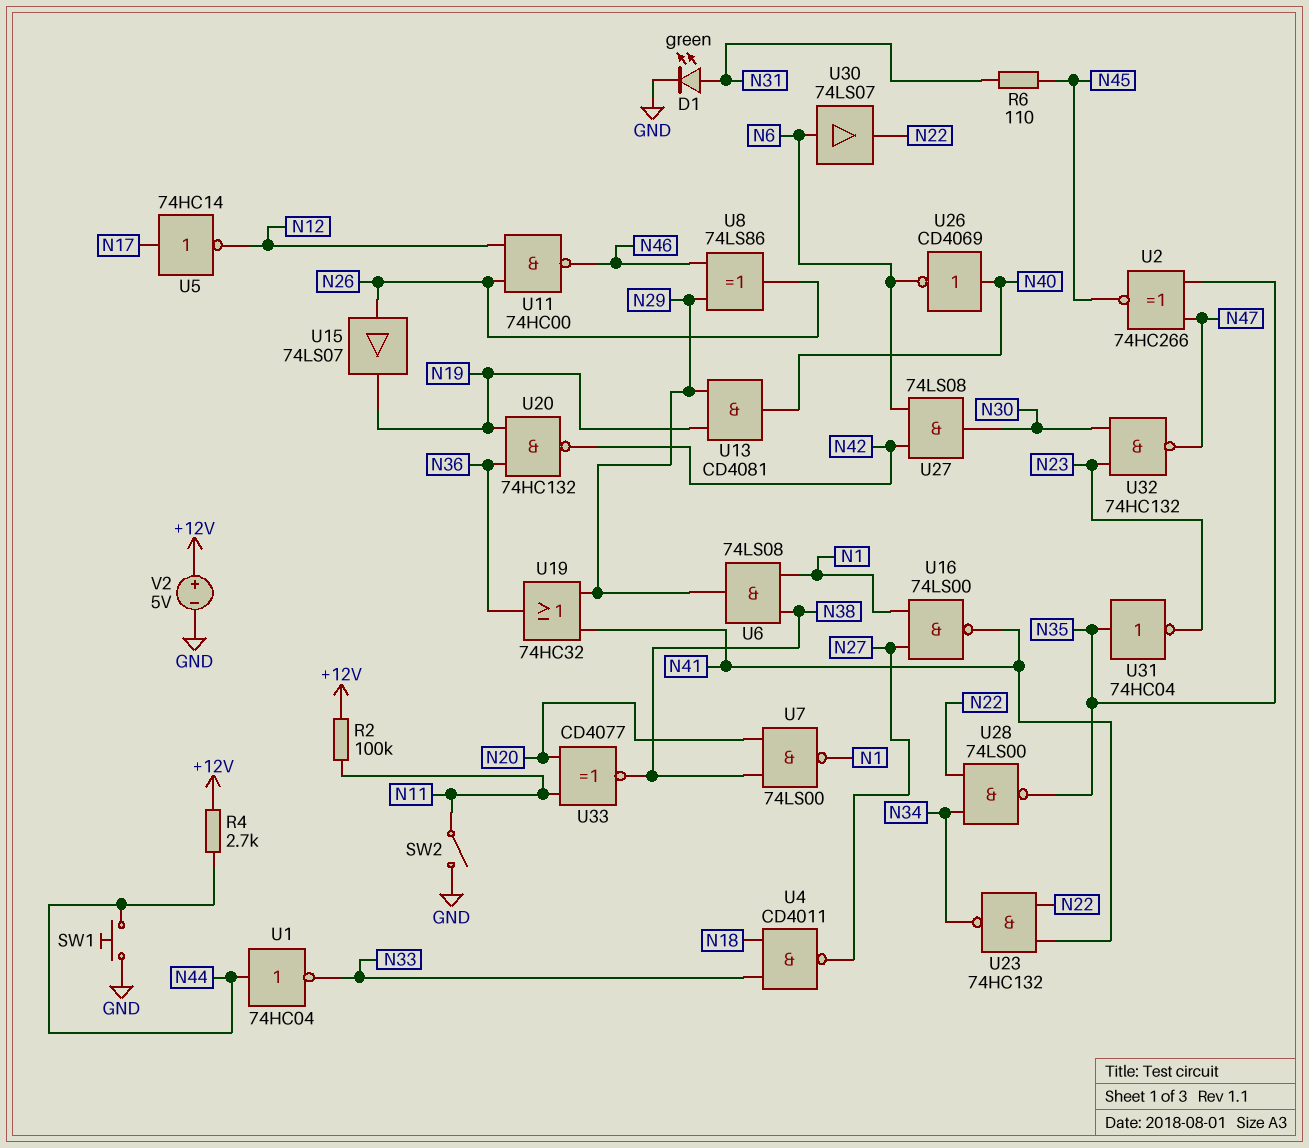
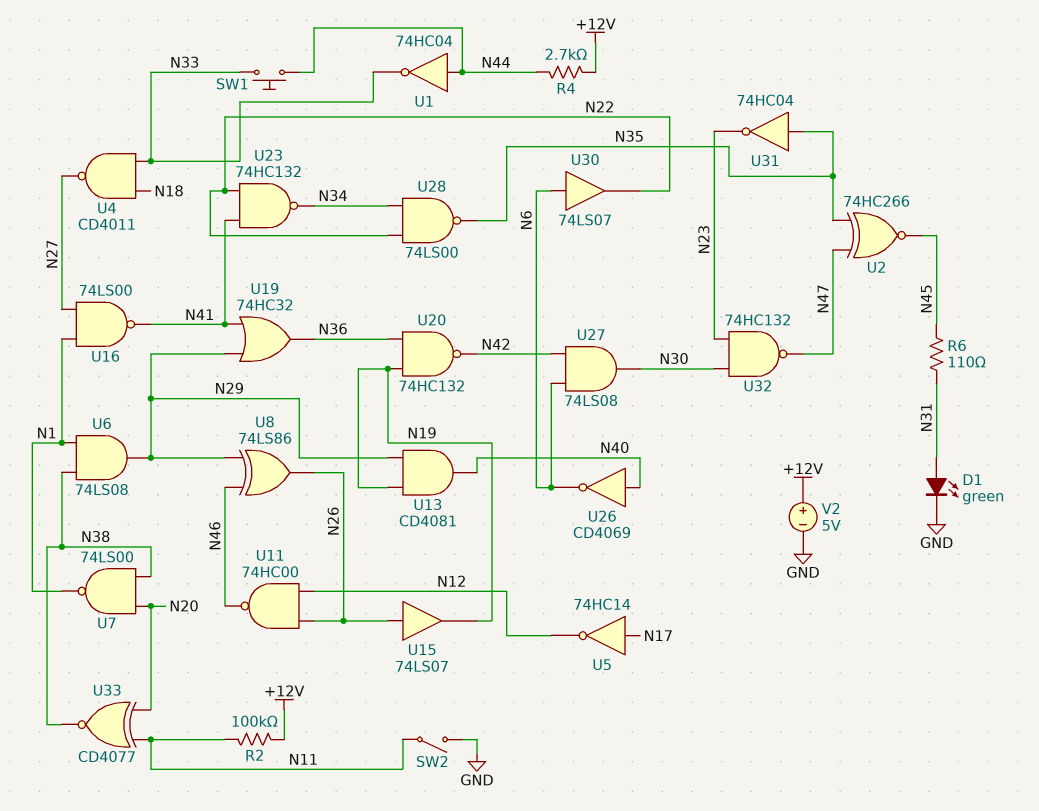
SW1: button (GND, N44) -> button (N33, N44)

